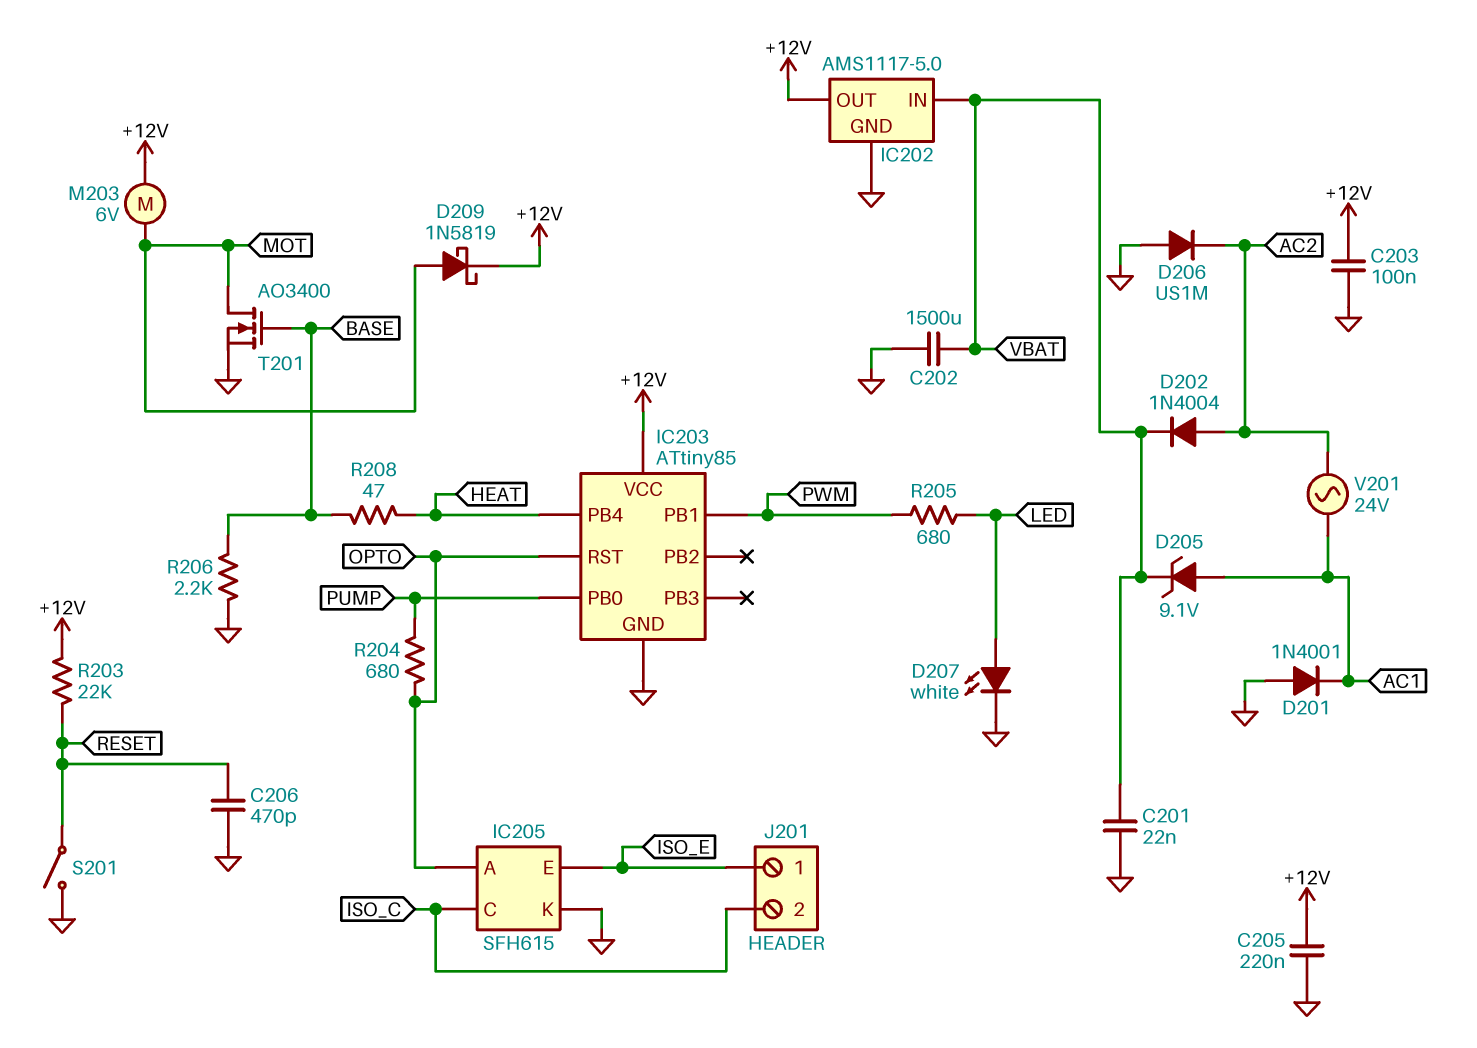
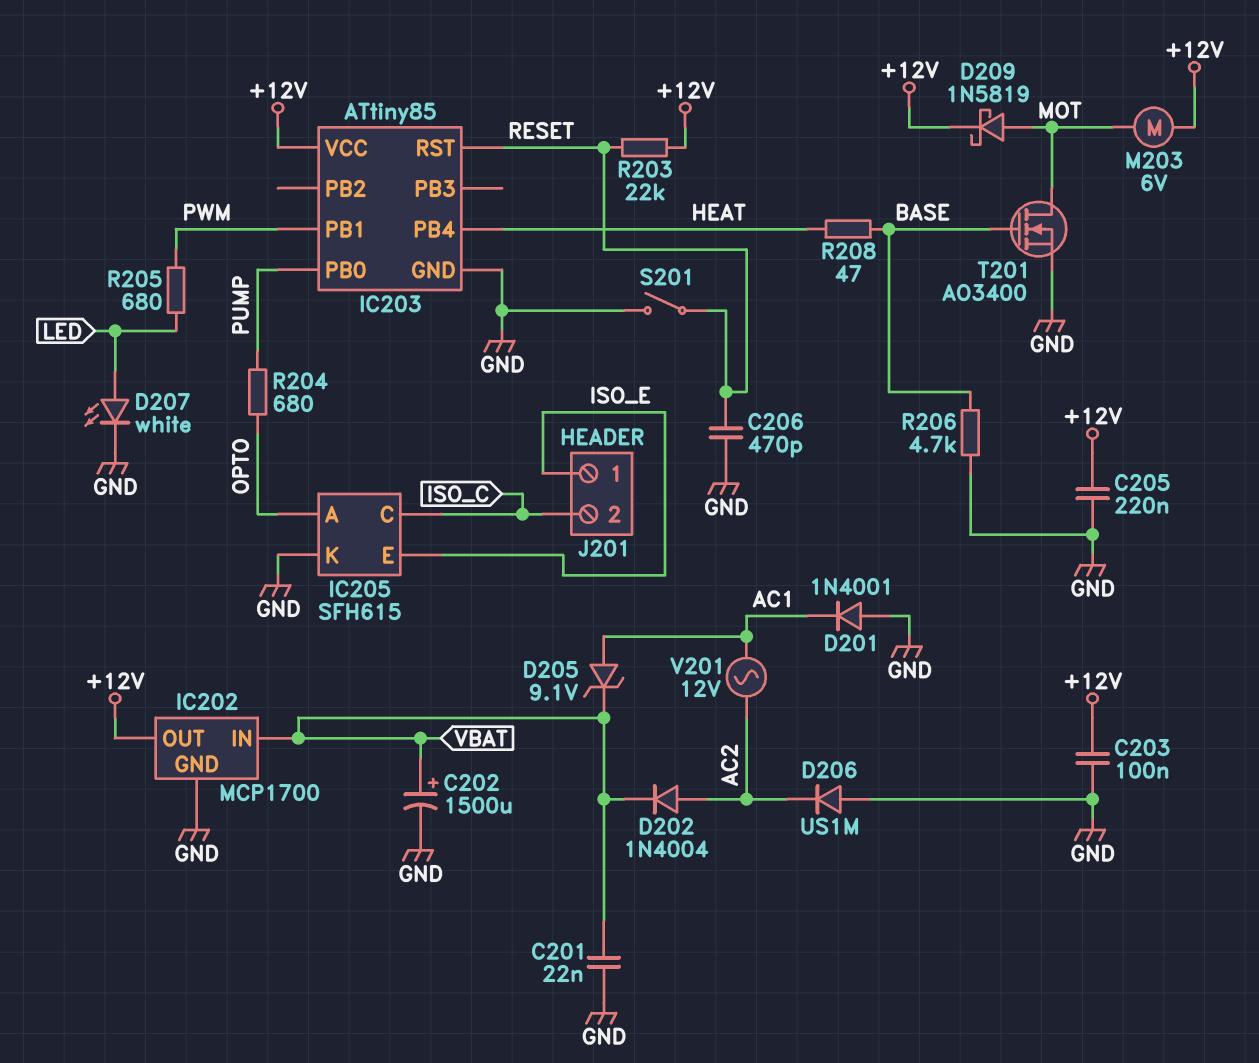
C202: 1500uF (GND, VBAT) -> 1500uF (plus VBAT, minus GND)
IC202: AMS1117-5.0 -> MCP1700
IC203 pin RST: OPTO -> RESET
R206: 2.2k (BASE, GND) -> 4.7k (BASE, GND)
V201: AC 24V (AC1, AC2) -> AC 12V (AC1, AC2)

